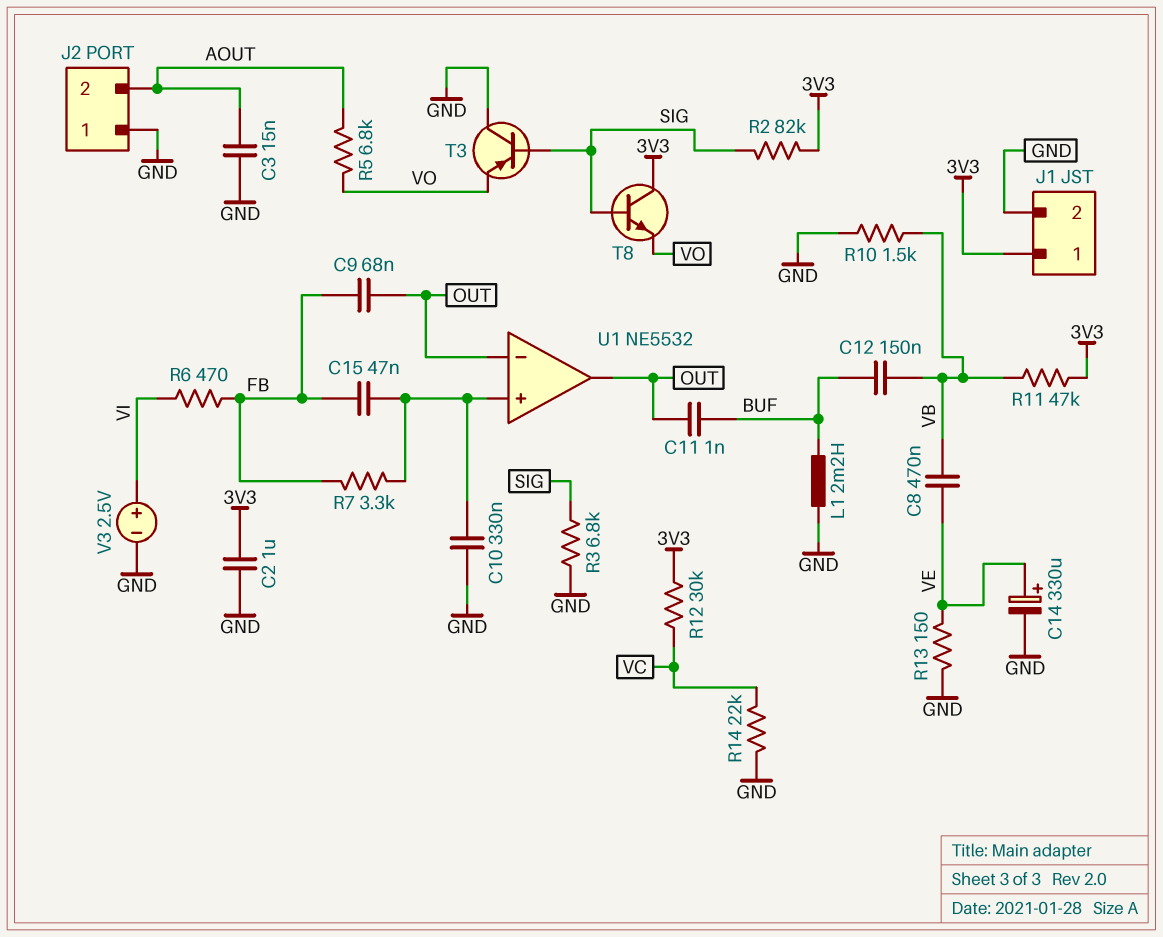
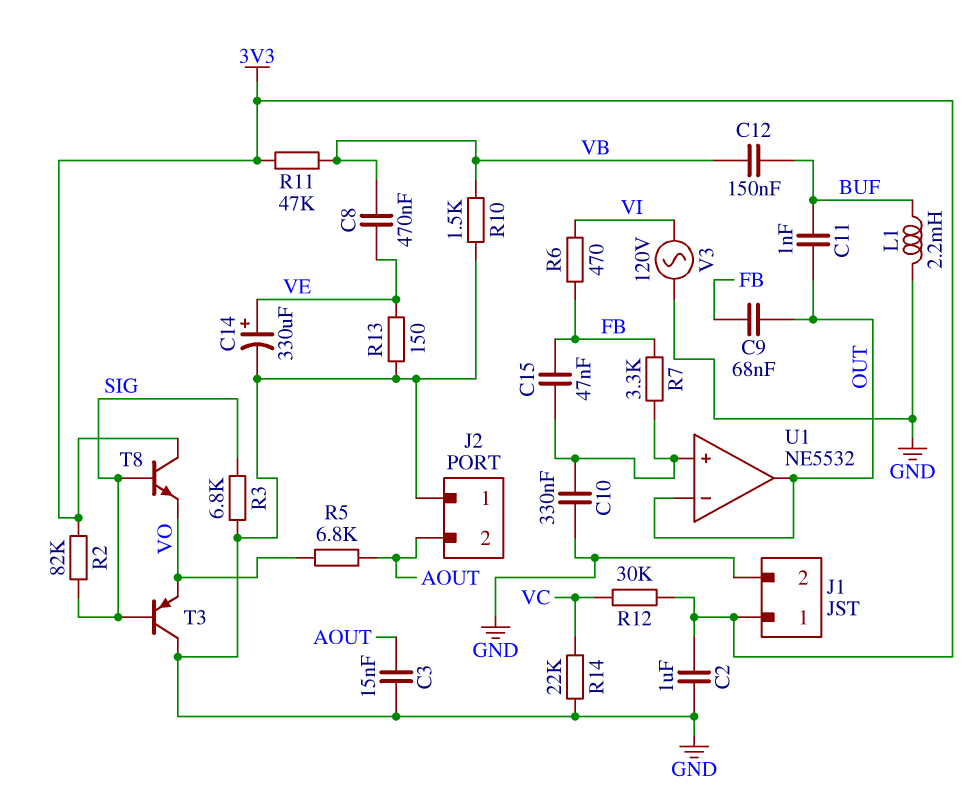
V3: 2.5V (plus VI, minus GND) -> AC 120V (GND, VI)

